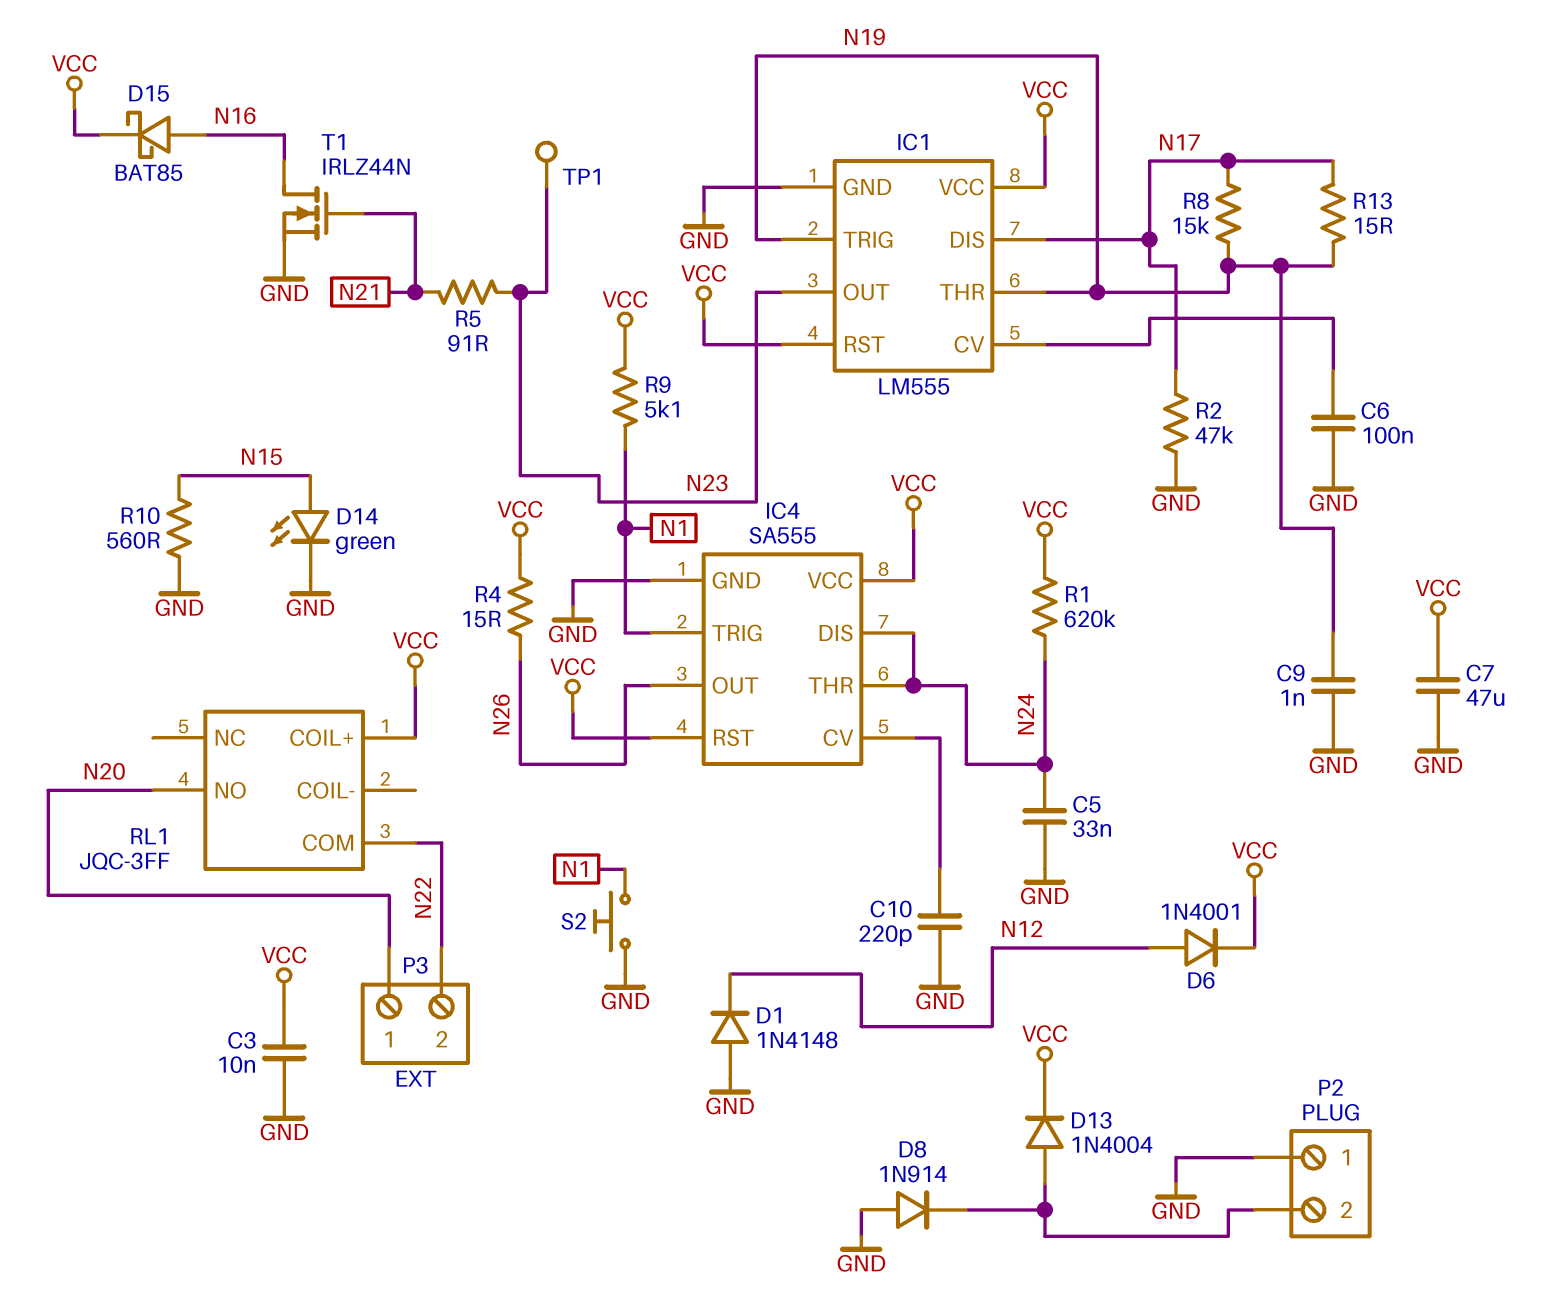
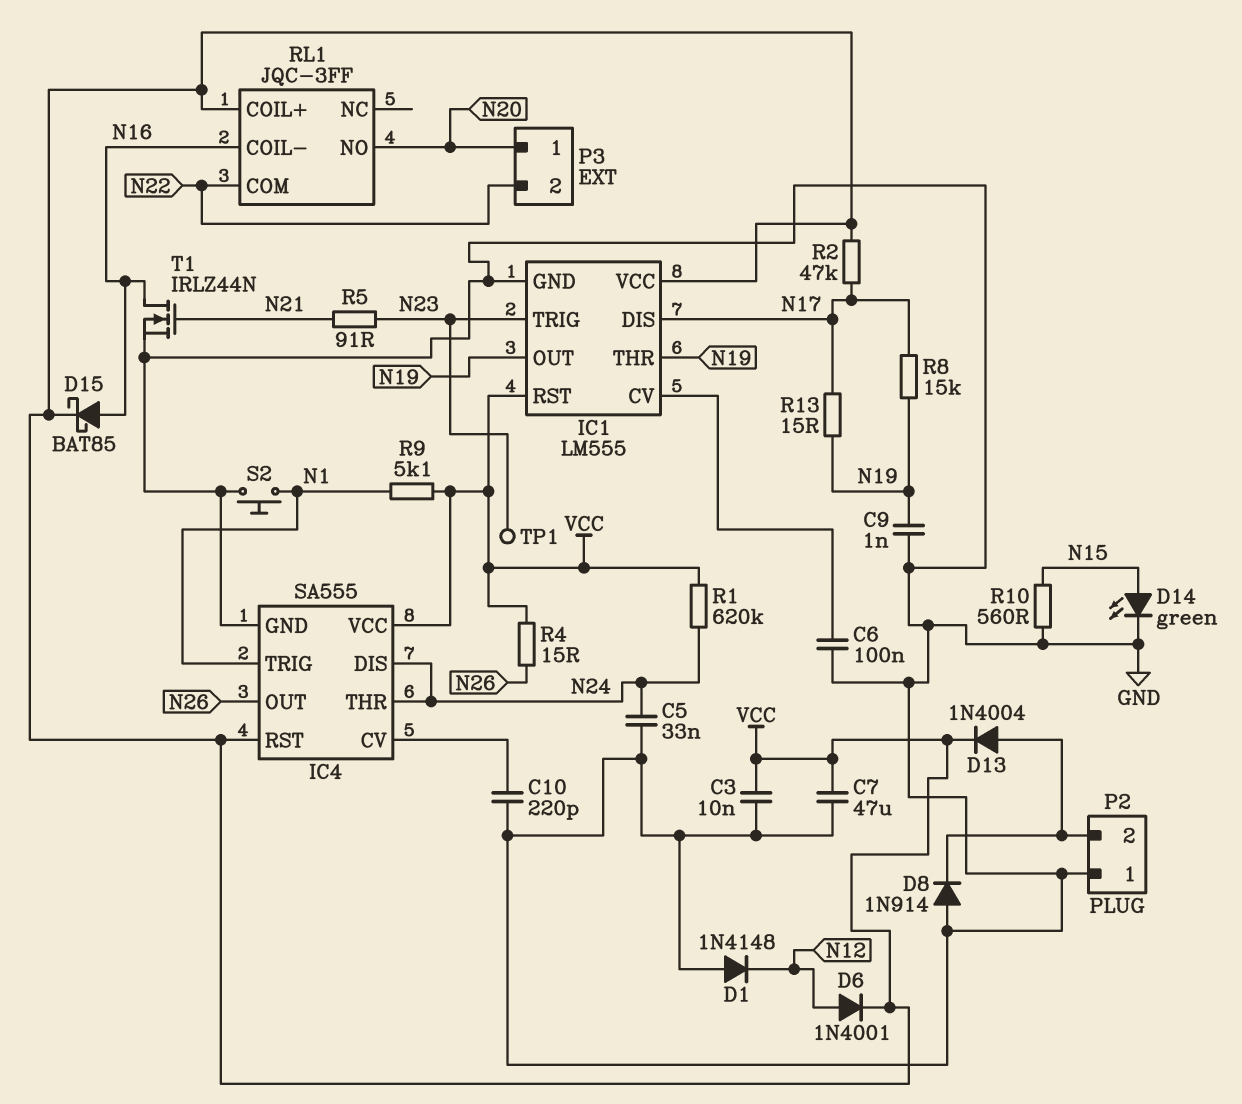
IC1 pin OUT: N23 -> N19
IC1 pin TRIG: N19 -> N23
R2: 47k (GND, N17) -> 47k (N17, VCC)
RL1 pin COIL-: none -> N16

